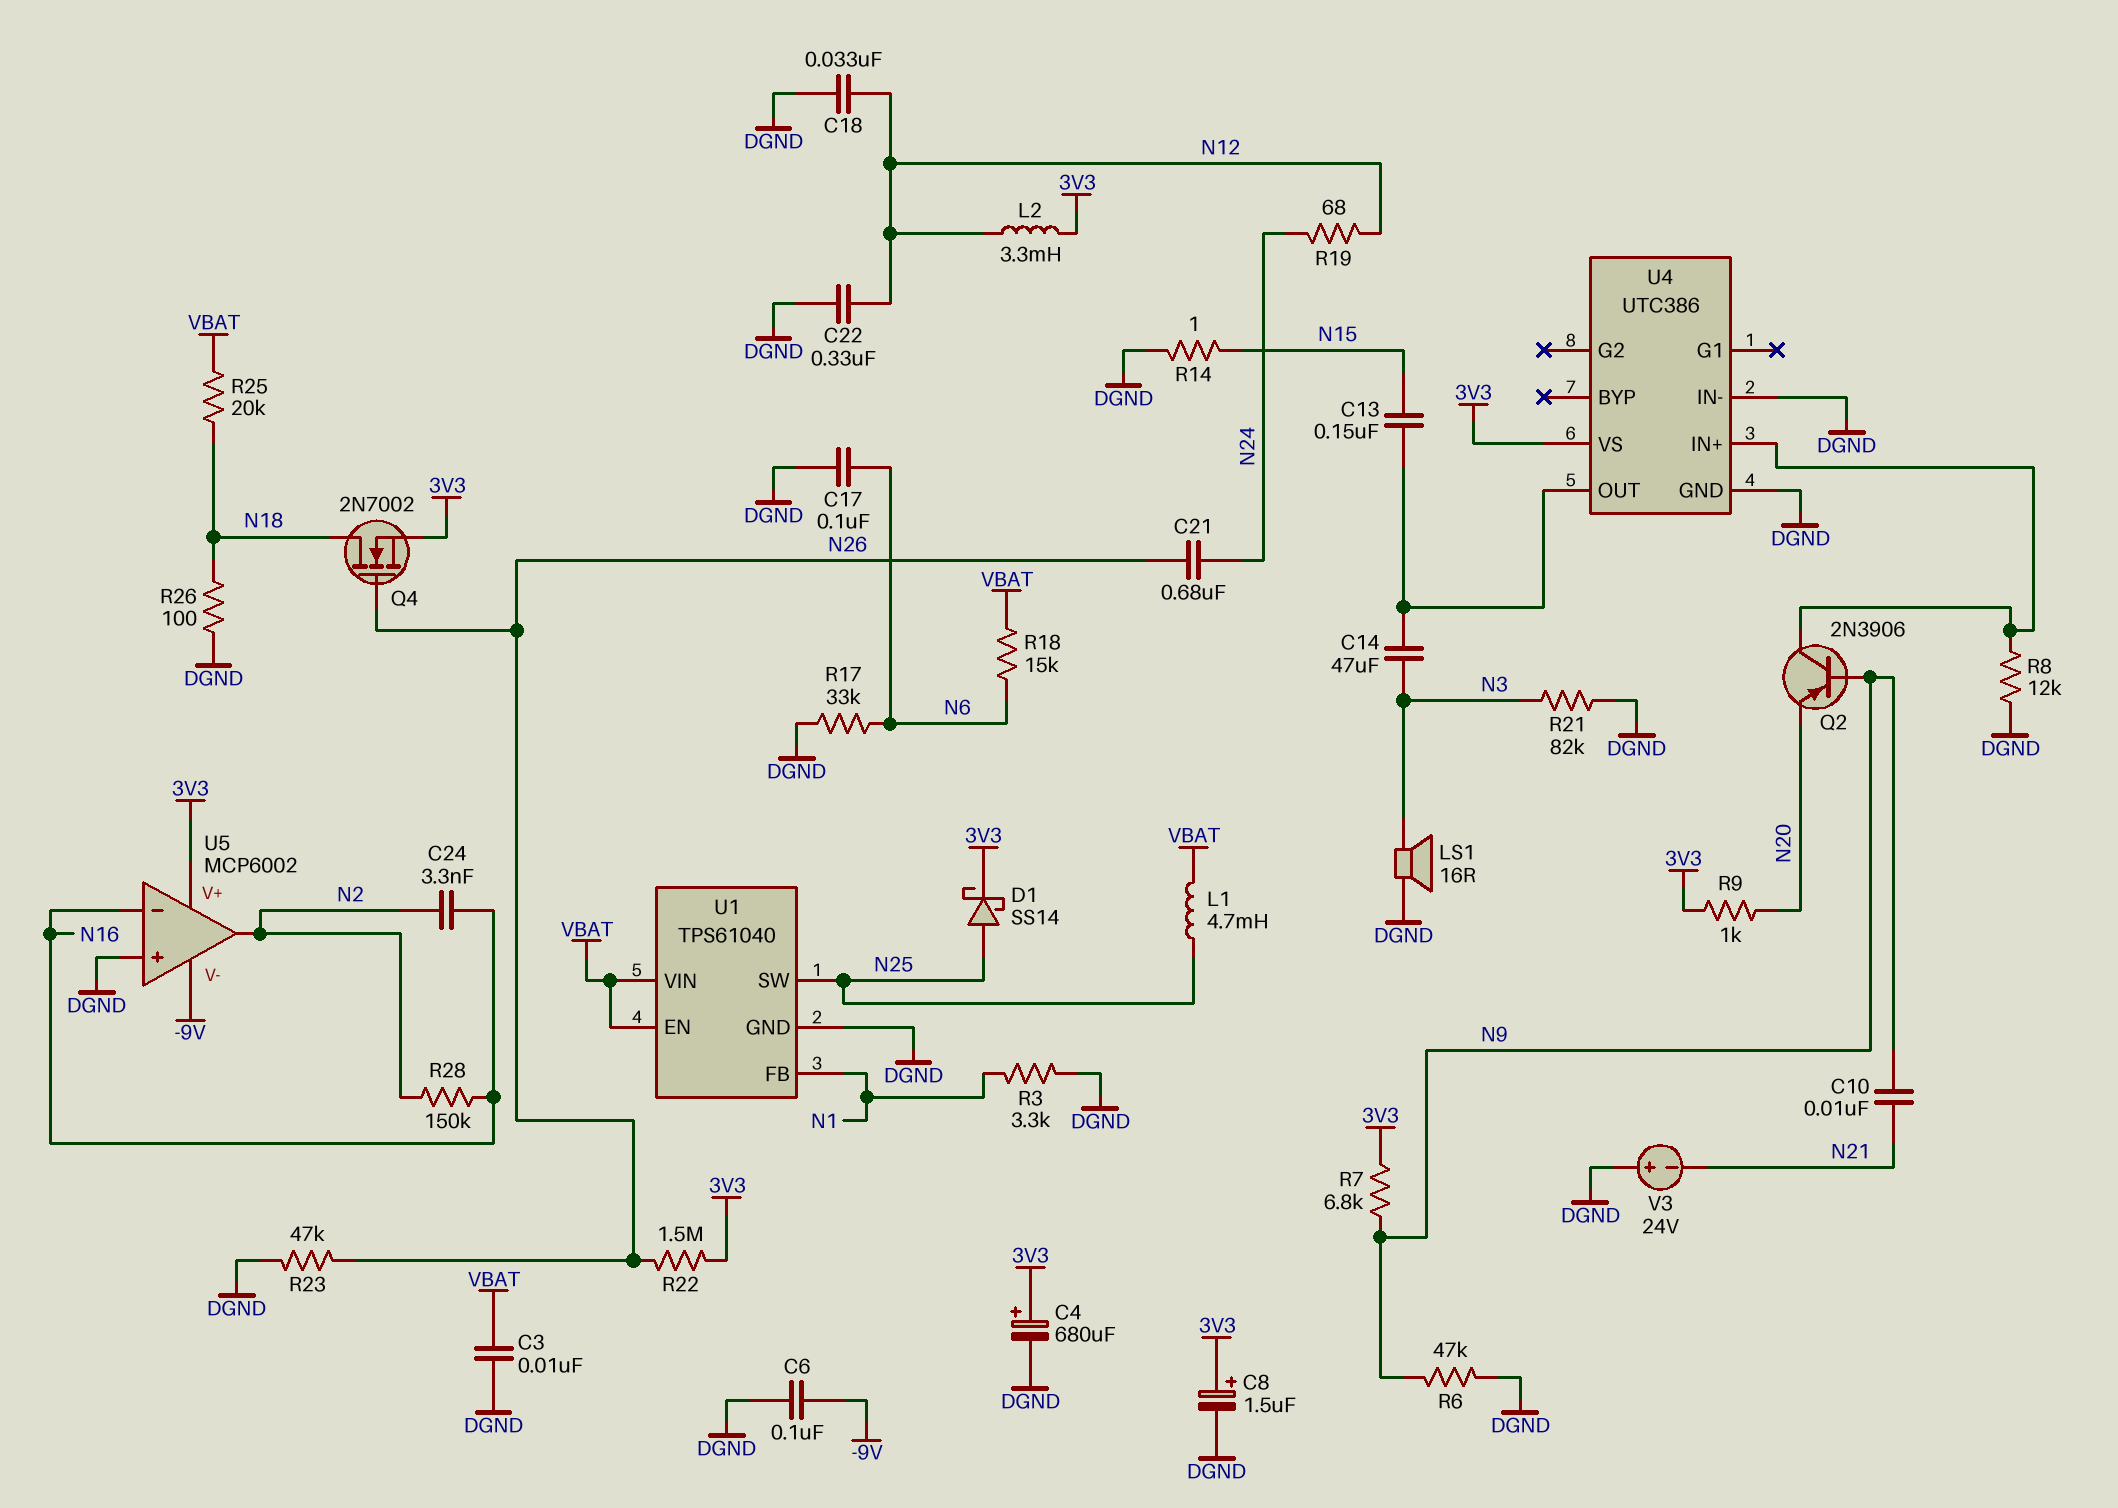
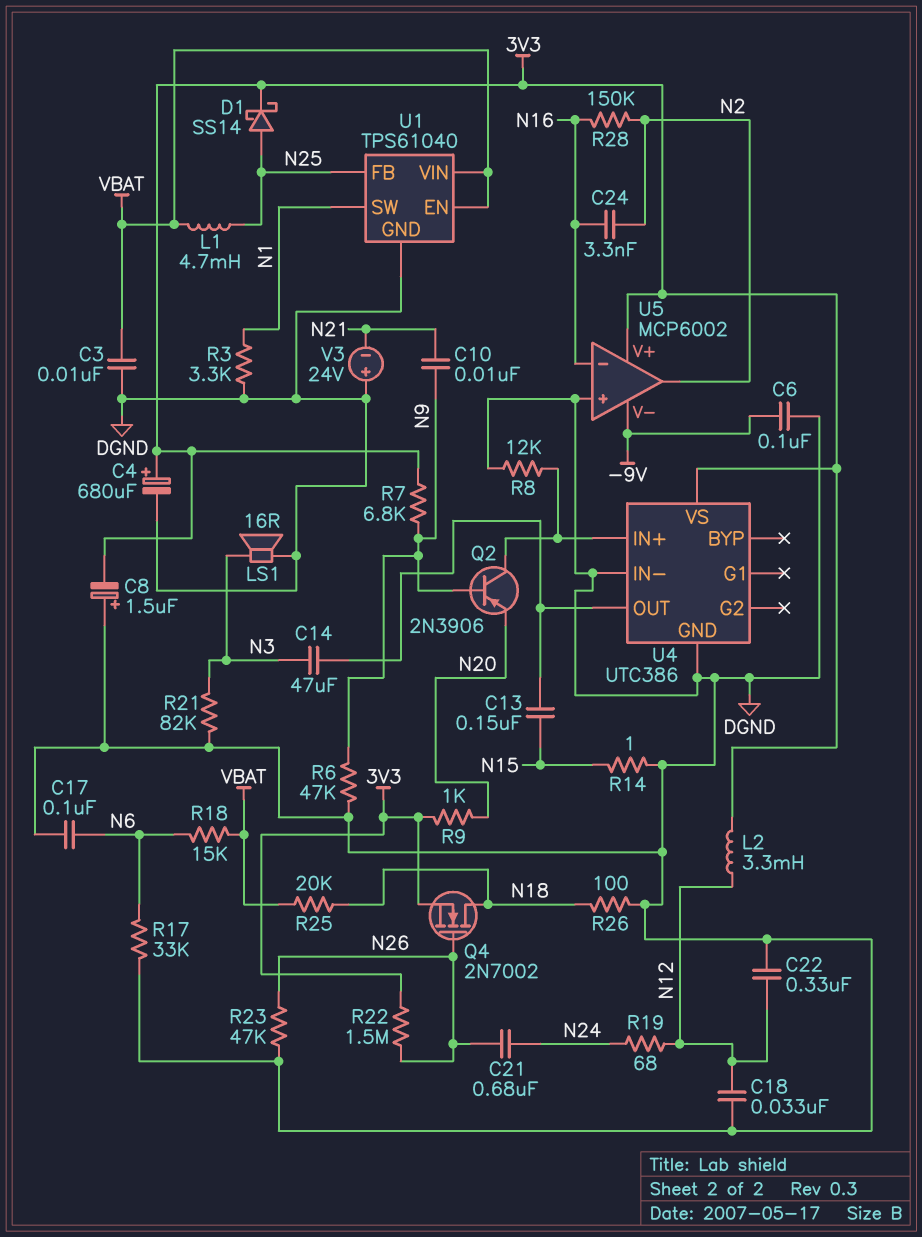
C8: 1.5uF (plus 3V3, minus DGND) -> 1.5uF (plus DGND, minus 3V3)
U1 pin FB: N1 -> N25
U1 pin SW: N25 -> N1

